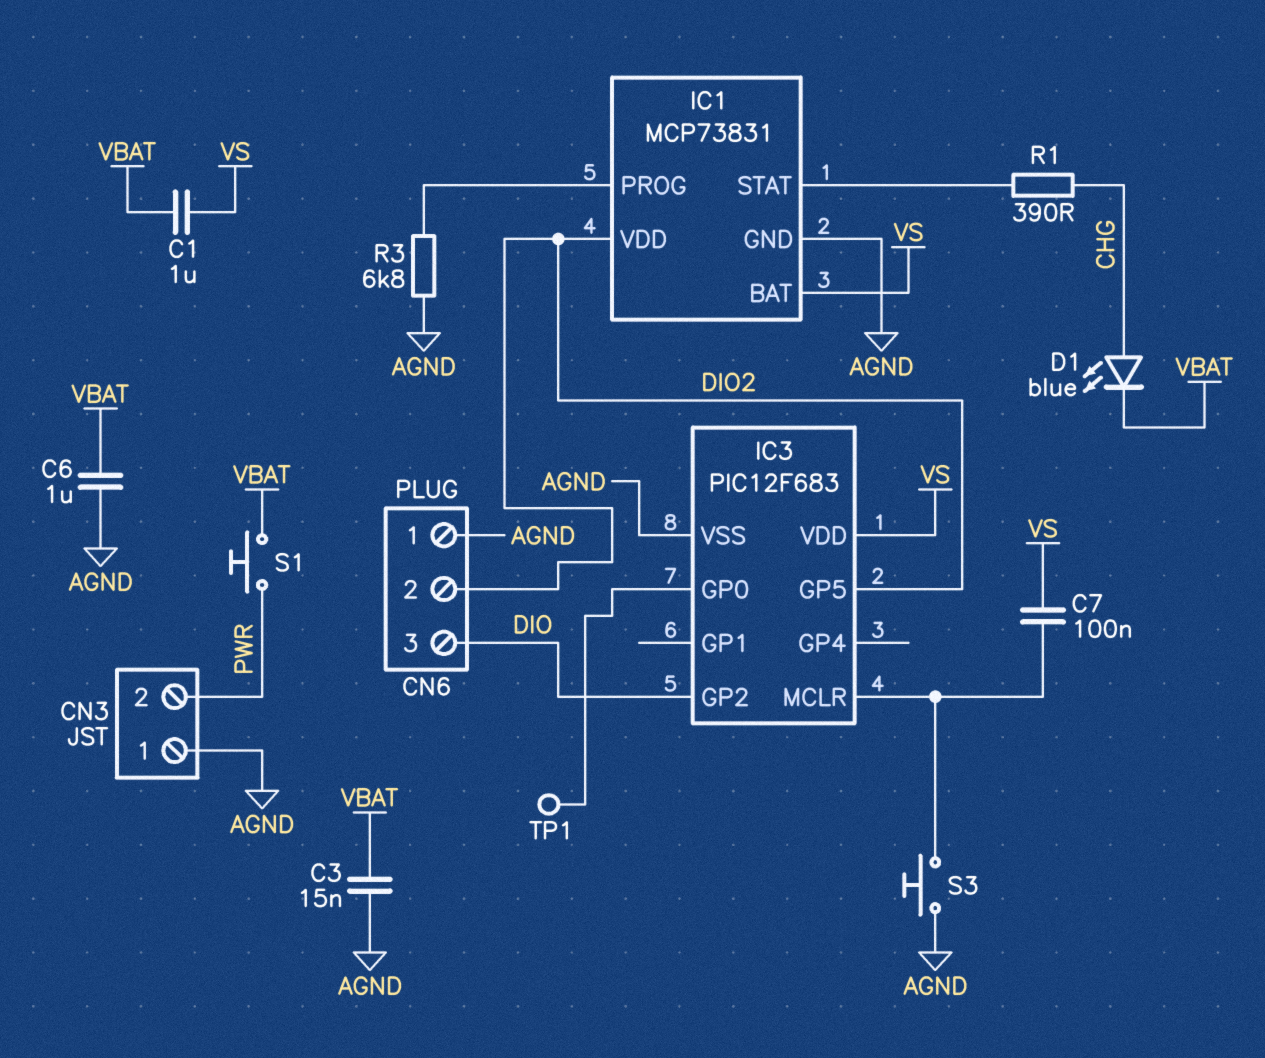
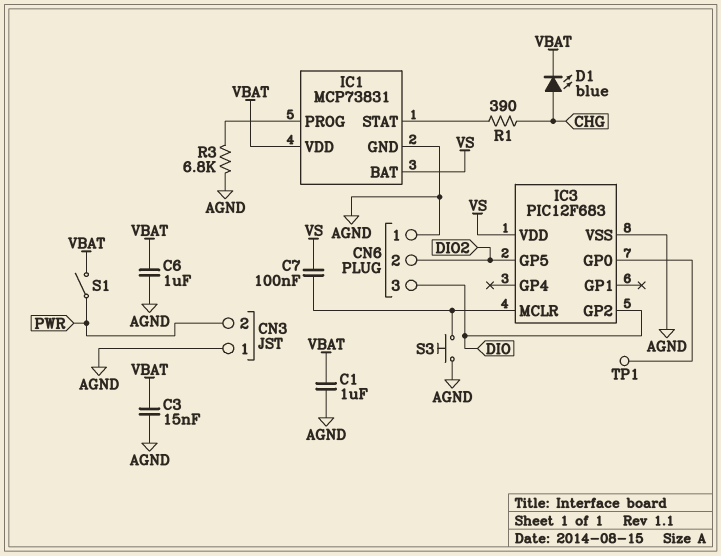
C1: 1uF (VBAT, VS) -> 1uF (AGND, VBAT)
IC1 pin VDD: DIO2 -> VBAT
S1: button (PWR, VBAT) -> switch (PWR, VBAT)

